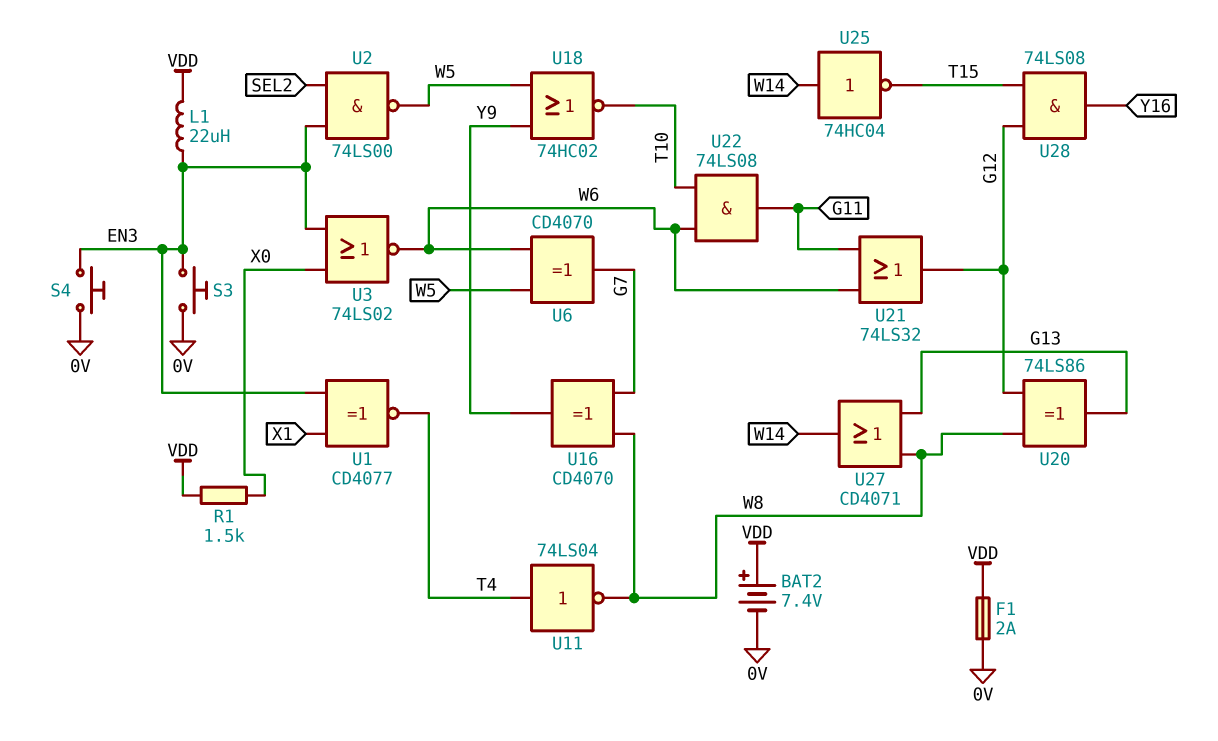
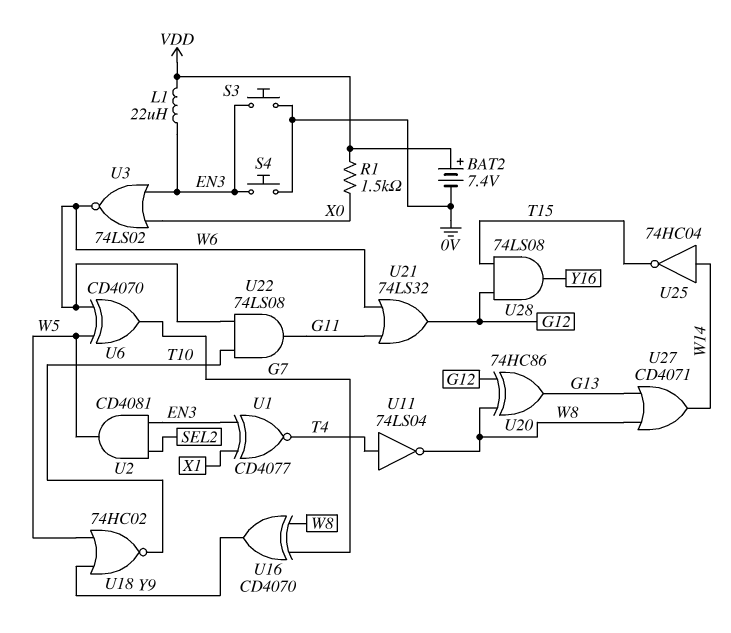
F1: 2A (0V, VDD) -> none
U2: NAND 74LS00 (in EN3, in SEL2, out W5) -> AND CD4081 (in EN3, in SEL2, out W5)
U20: XOR 74LS86 (in G12, in W8, out G13) -> XOR 74HC86 (in G12, in W8, out G13)

